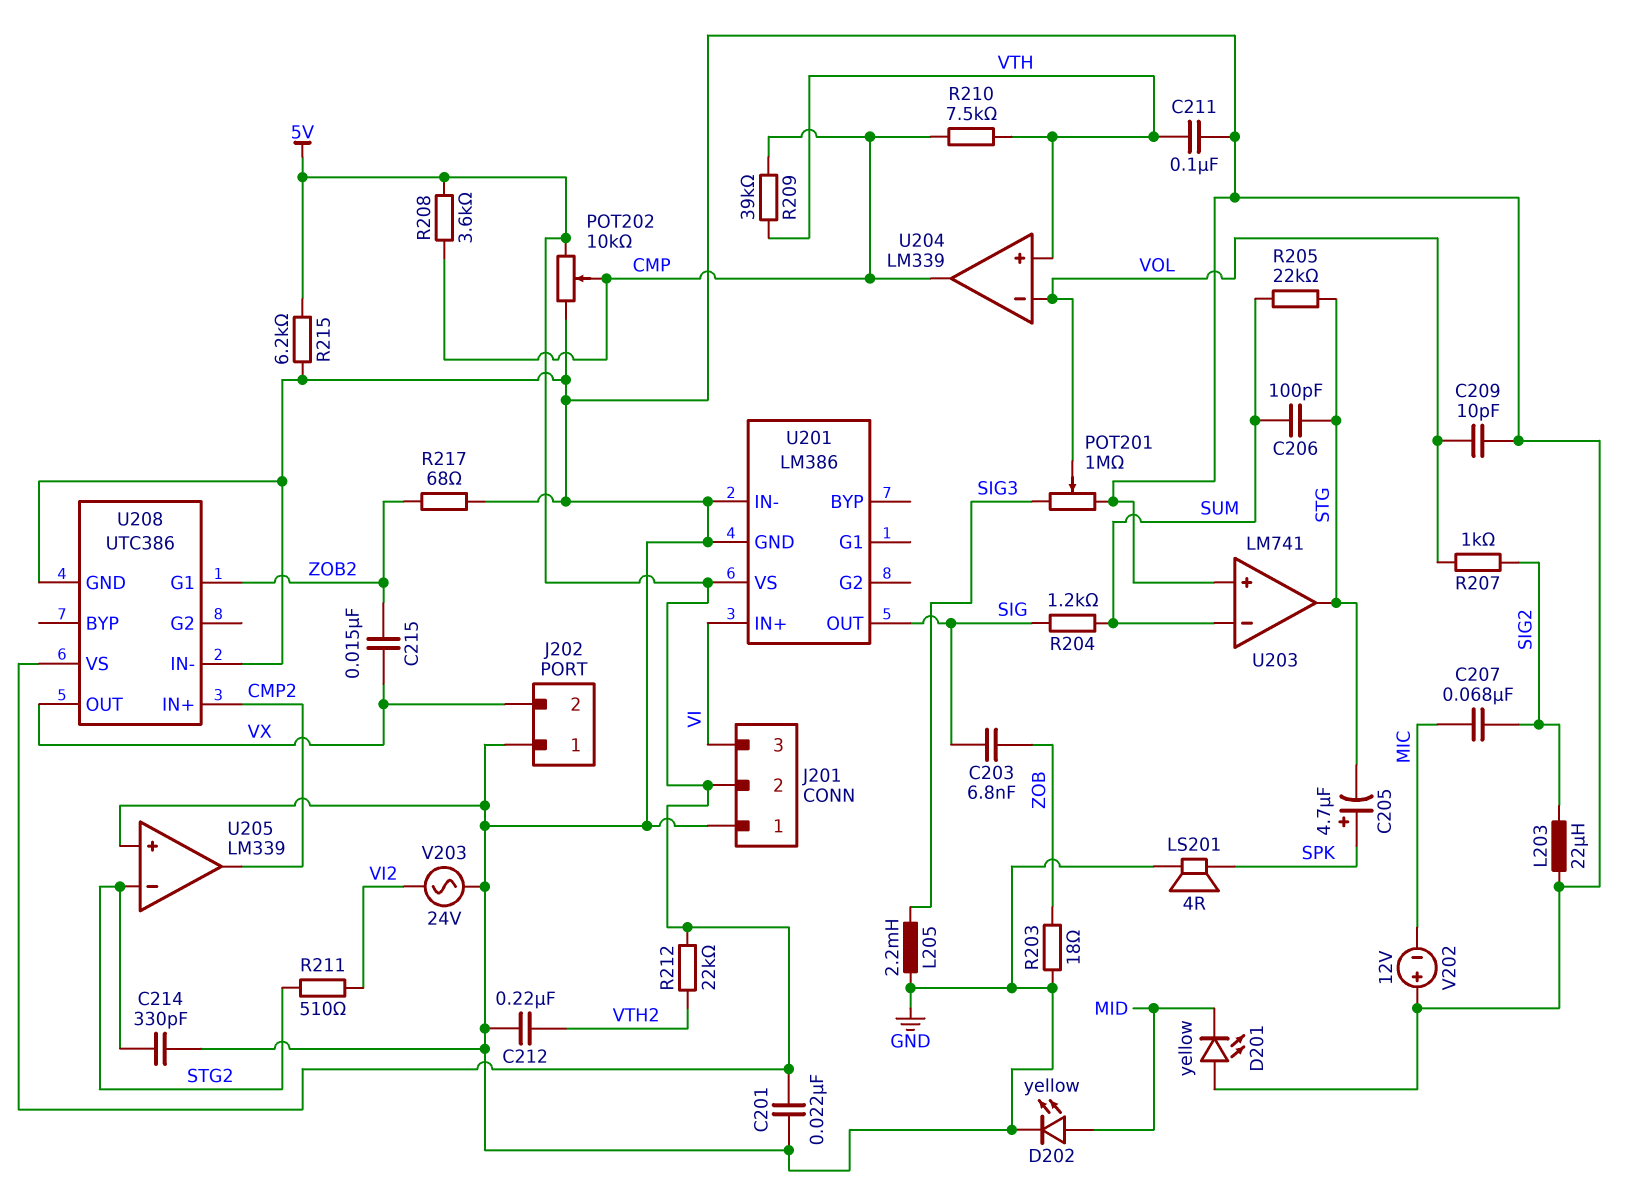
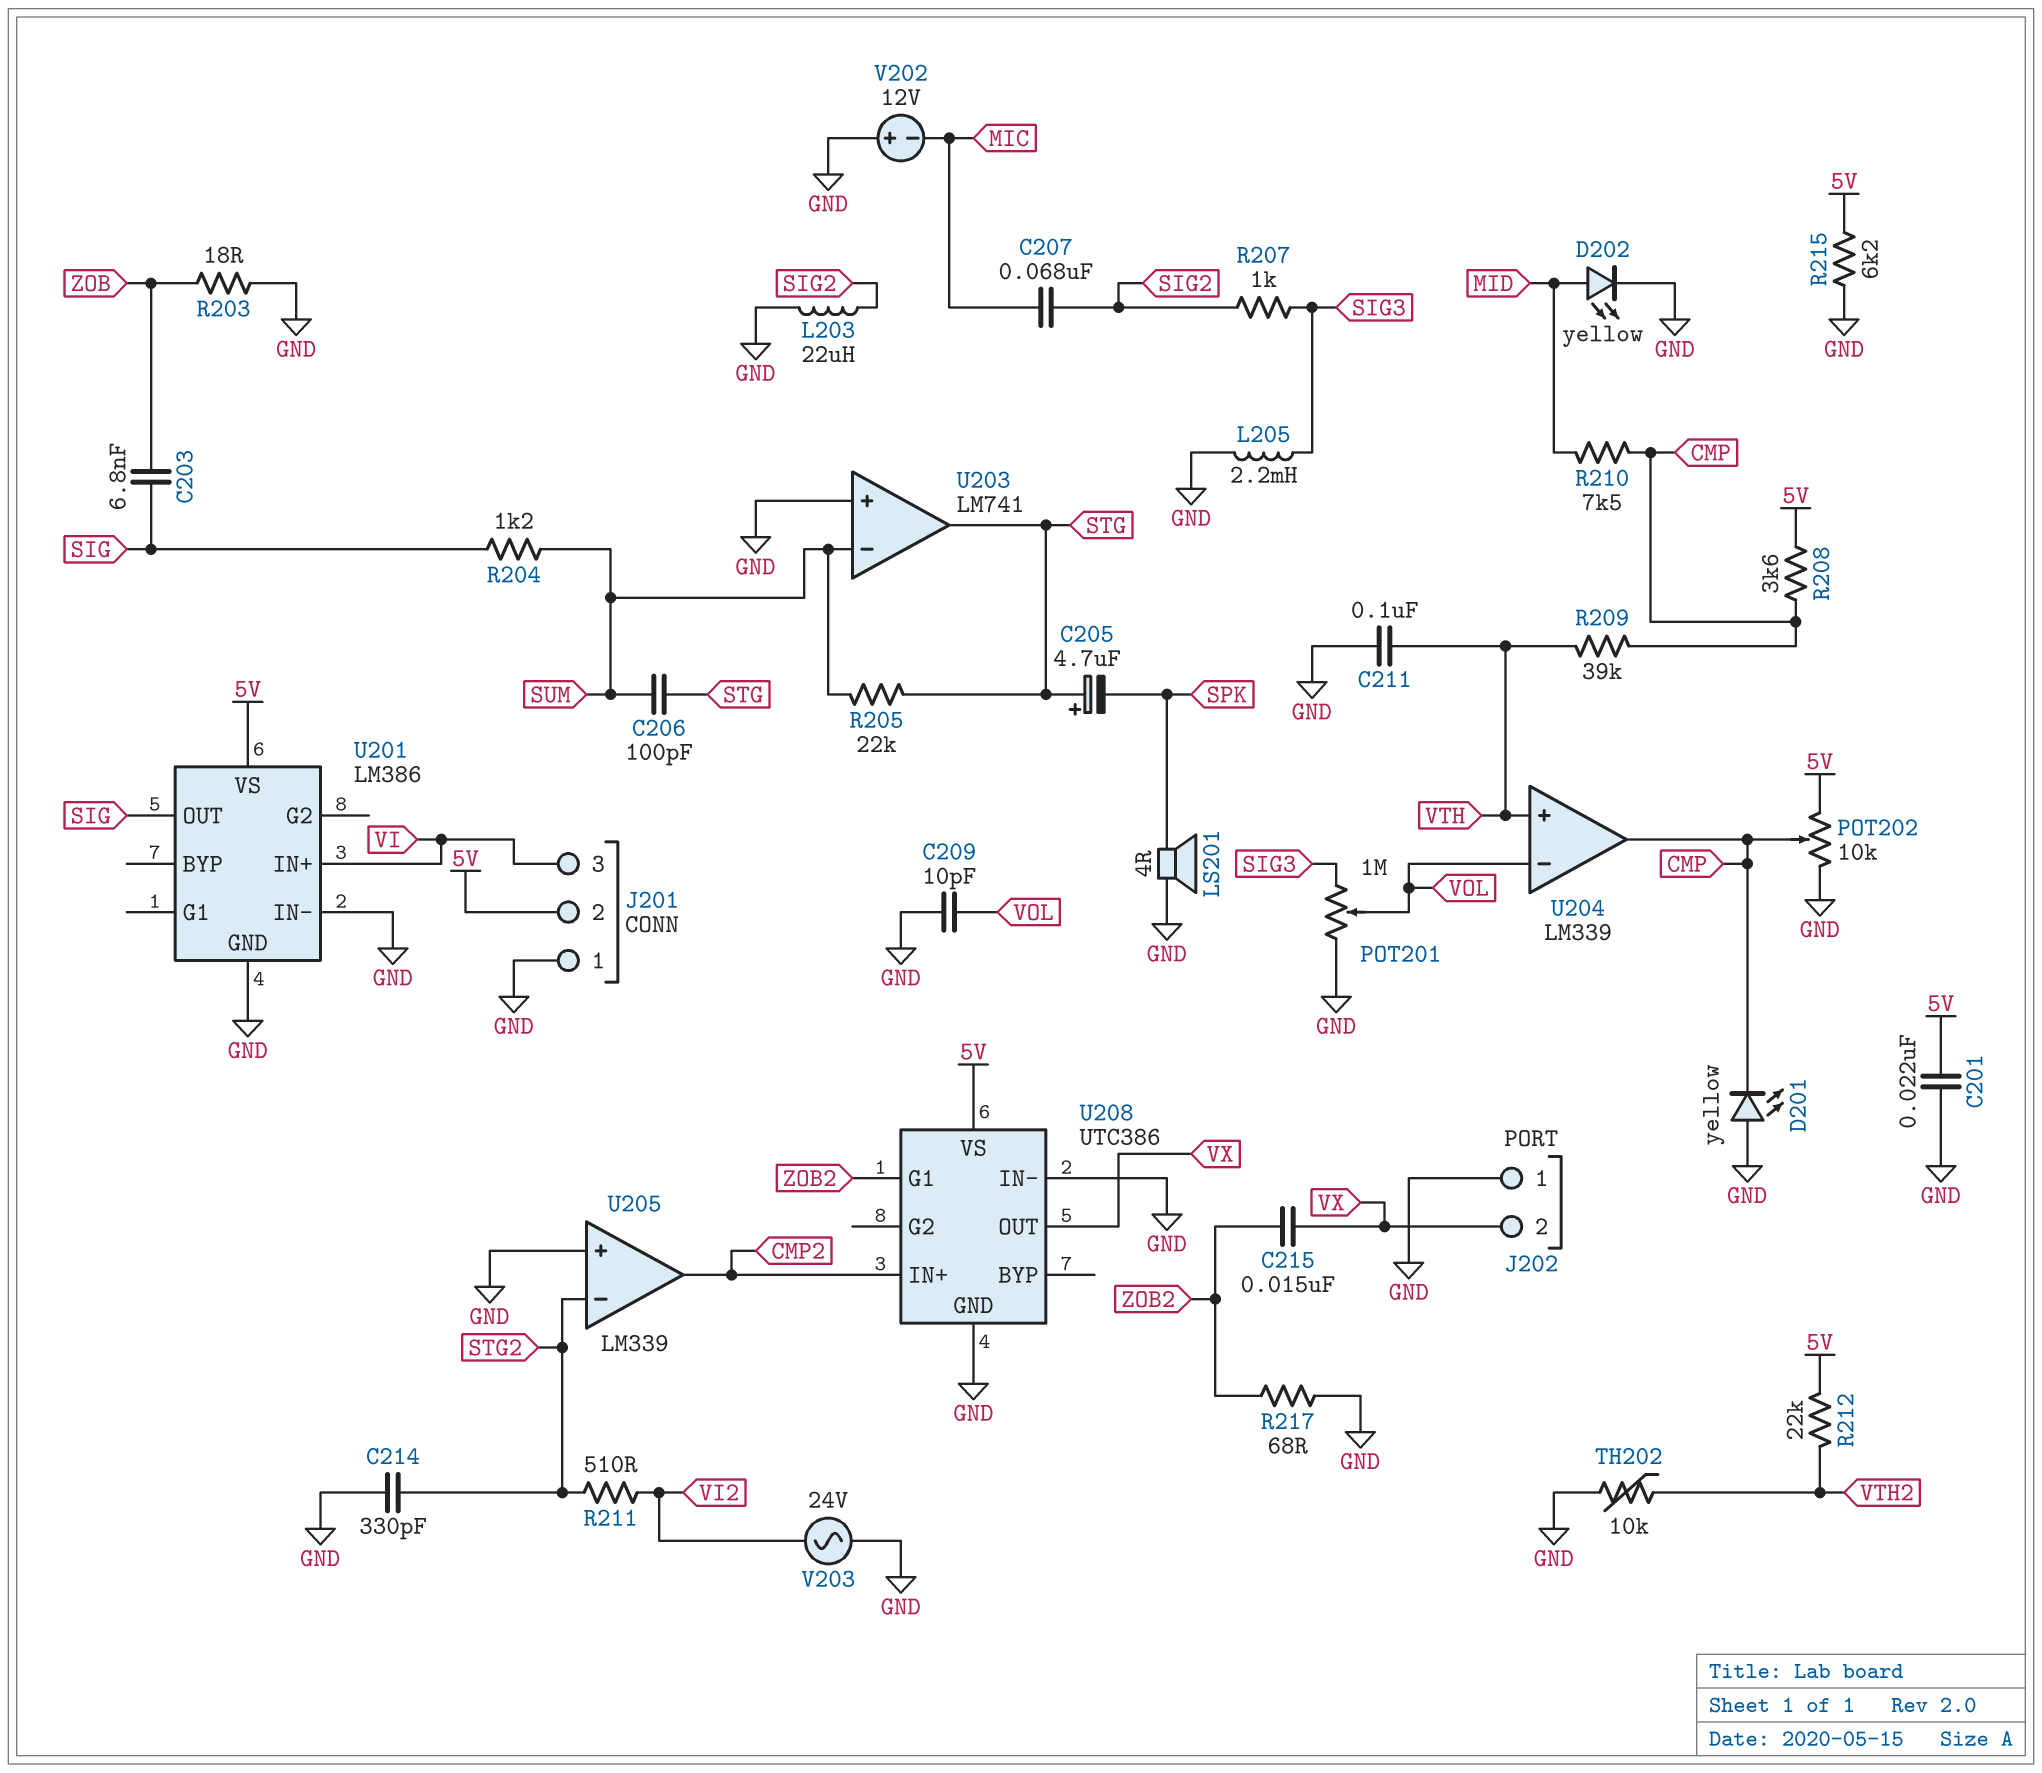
C205: 4.7uF (plus SPK, minus STG) -> 4.7uF (plus STG, minus SPK)
C212: 220nF (GND, VTH2) -> none
D201: LED yellow (A GND, K MID) -> LED yellow (A GND, K CMP)
R207: 1k (SIG2, VOL) -> 1k (SIG2, SIG3)
R210: 7.5k (CMP, VTH) -> 7.5k (CMP, MID)
TH202: none -> 10k (GND, VTH2)

